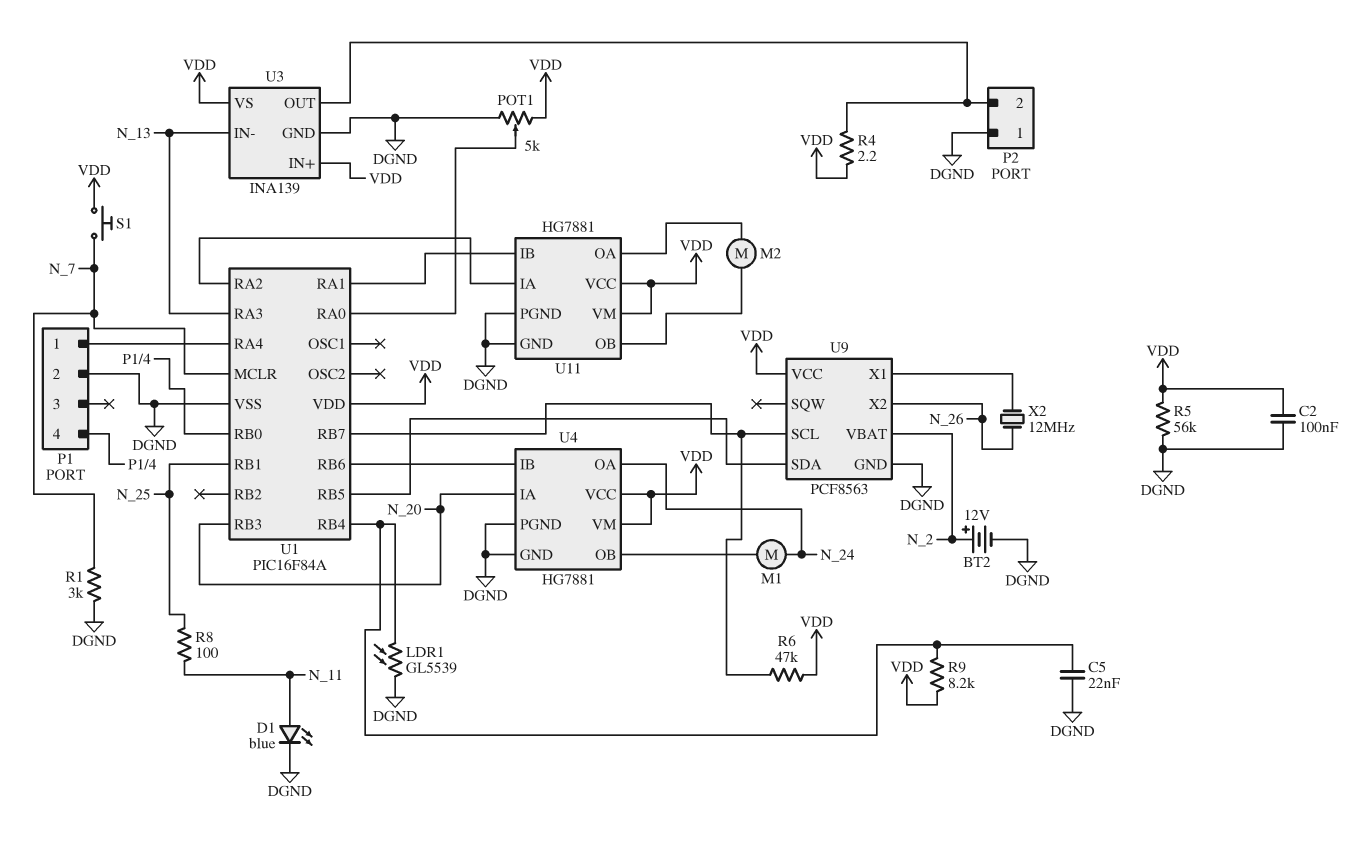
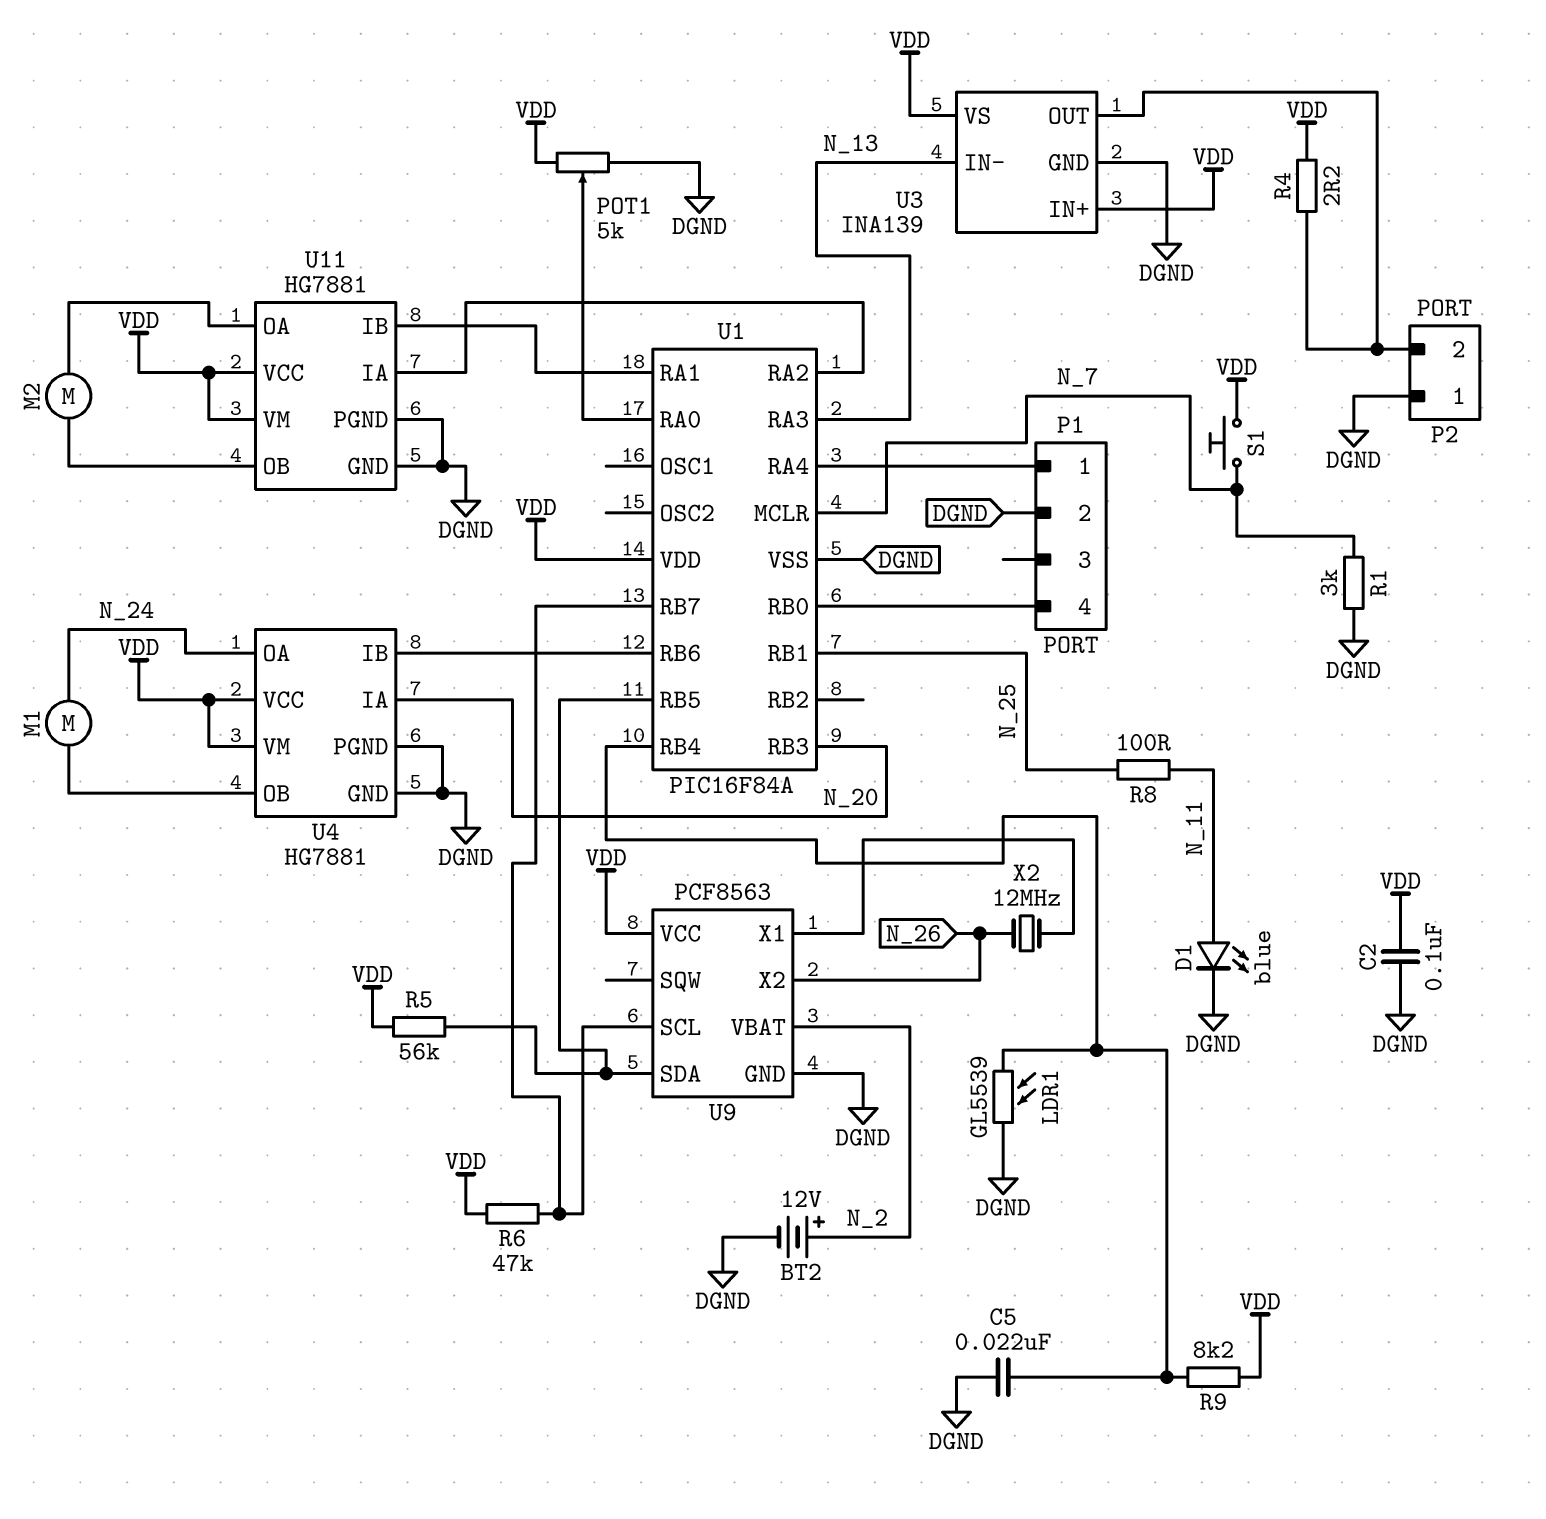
R5: 56k (DGND, VDD) -> 56k (U1/RB5, VDD)

